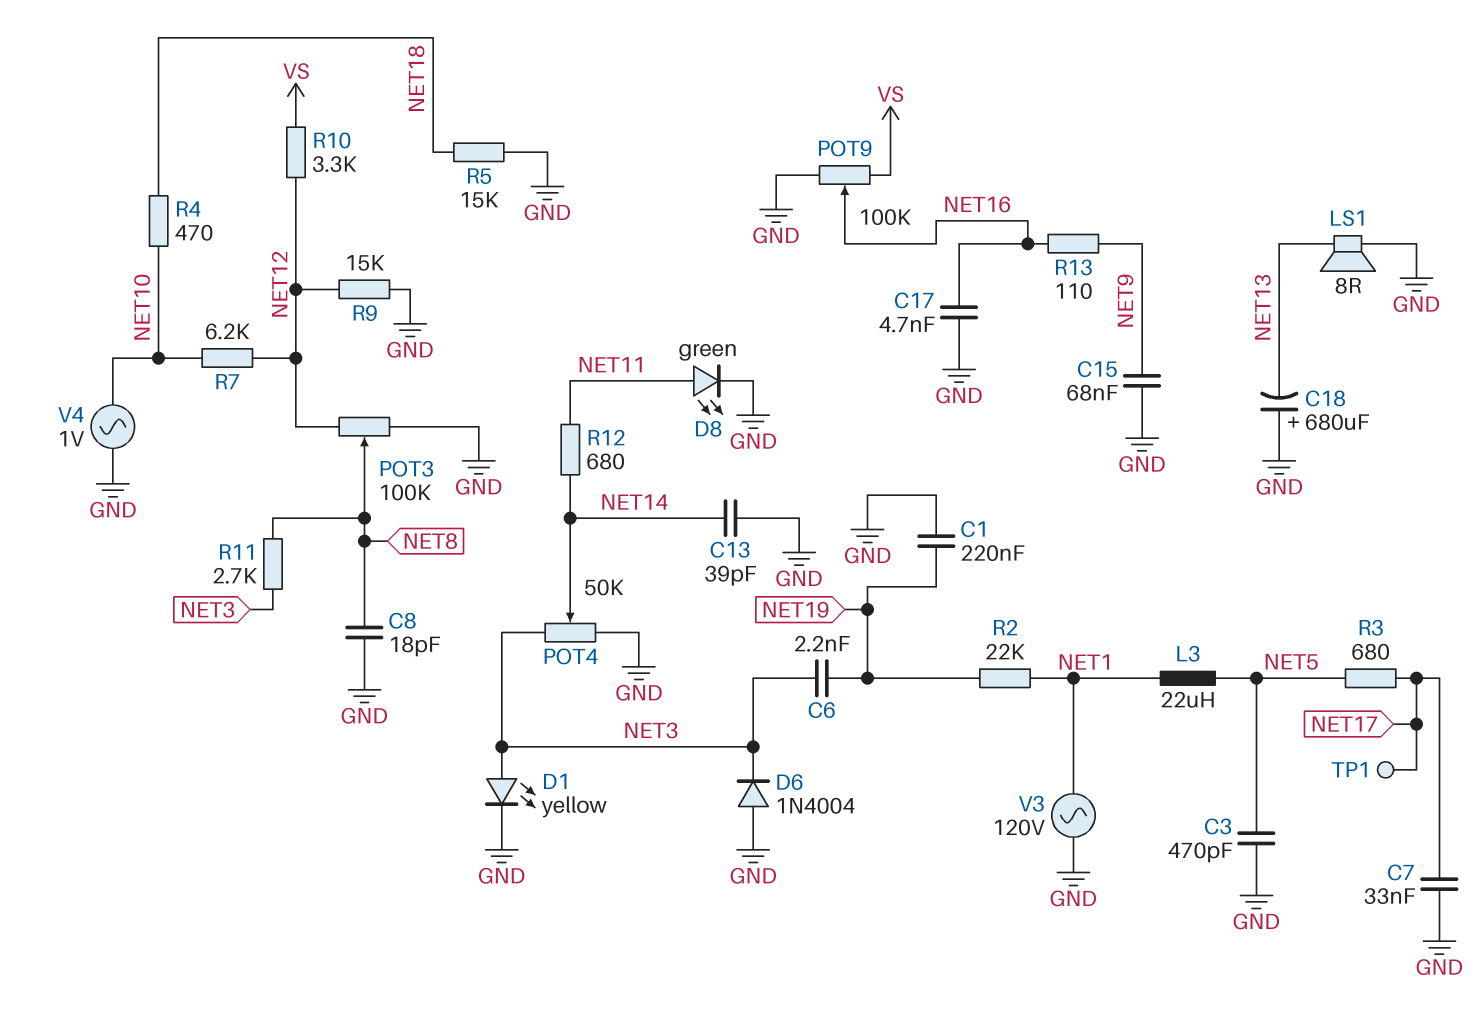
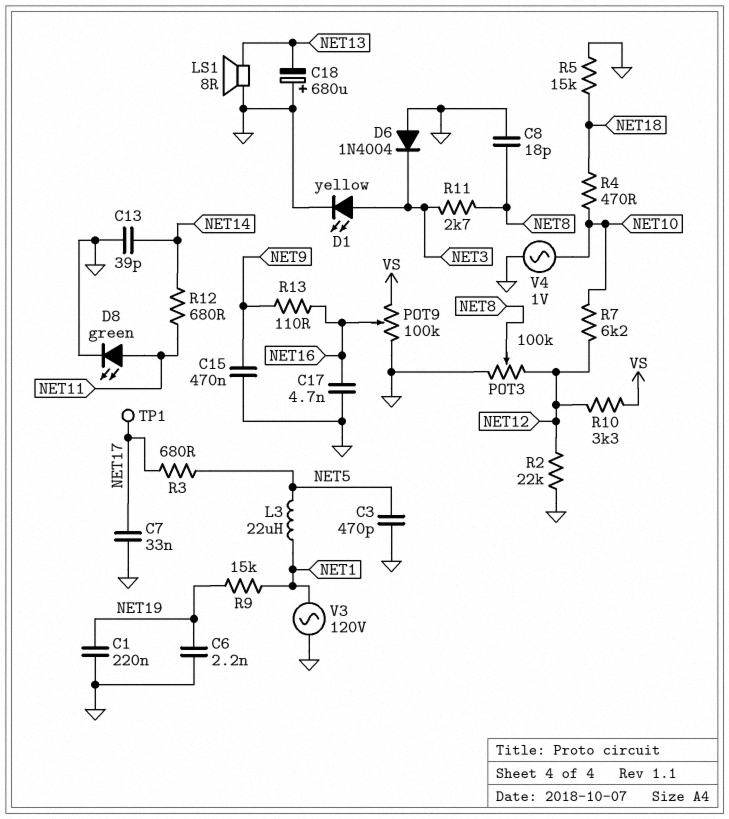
C6: 2.2nF (NET3, NET19) -> 2.2nF (GND, NET19)
C15: 68nF (GND, NET9) -> 470nF (GND, NET9)
POT4: 50k (GND, NET3, wiper NET14) -> none
R2: 22k (NET1, NET19) -> 22k (GND, NET12)
R9: 15k (GND, NET12) -> 15k (NET1, NET19)

